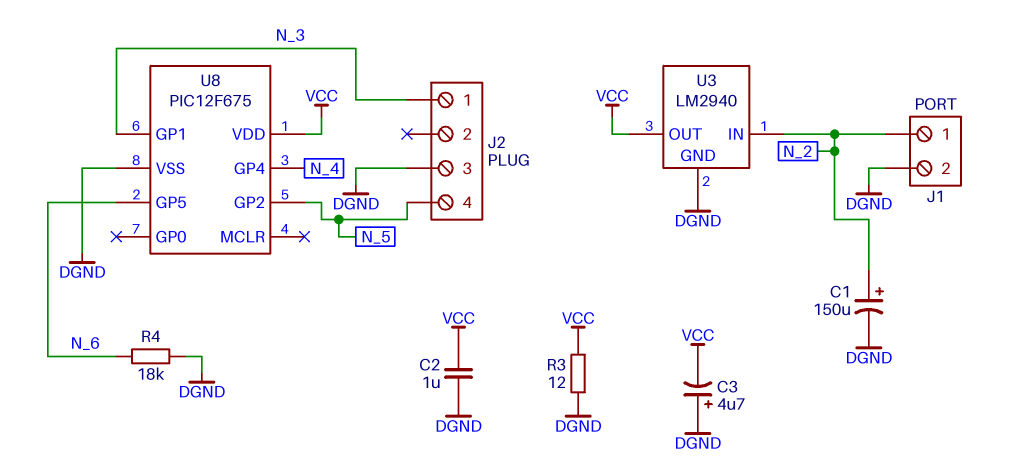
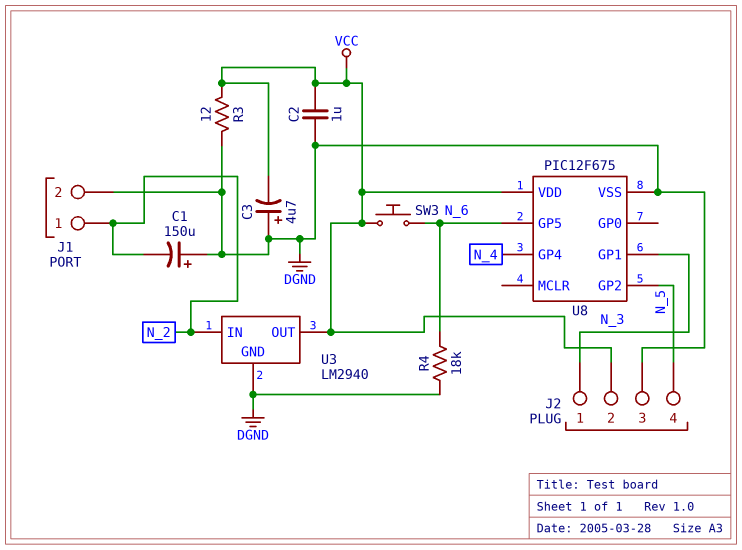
C1: 150uF (plus N_2, minus DGND) -> 150uF (plus DGND, minus N_2)
J2 pin 2: none -> VCC
SW3: none -> button (N_6, VCC)

